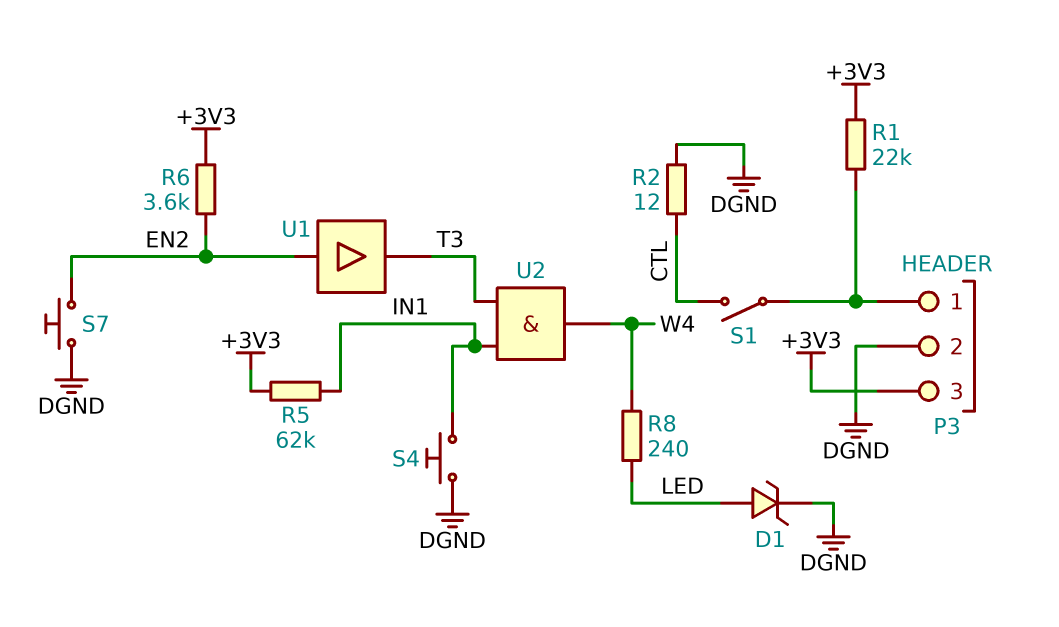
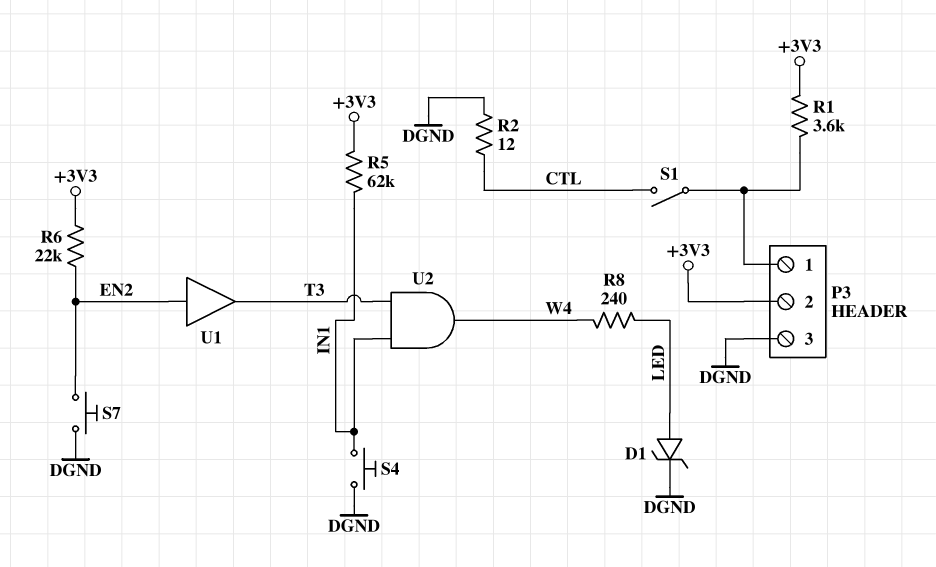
P3 pin 2: DGND -> +3V3
P3 pin 3: +3V3 -> DGND
R1: 22k (+3V3, P3/1) -> 3.6k (+3V3, P3/1)
R6: 3.6k (+3V3, EN2) -> 22k (+3V3, EN2)

